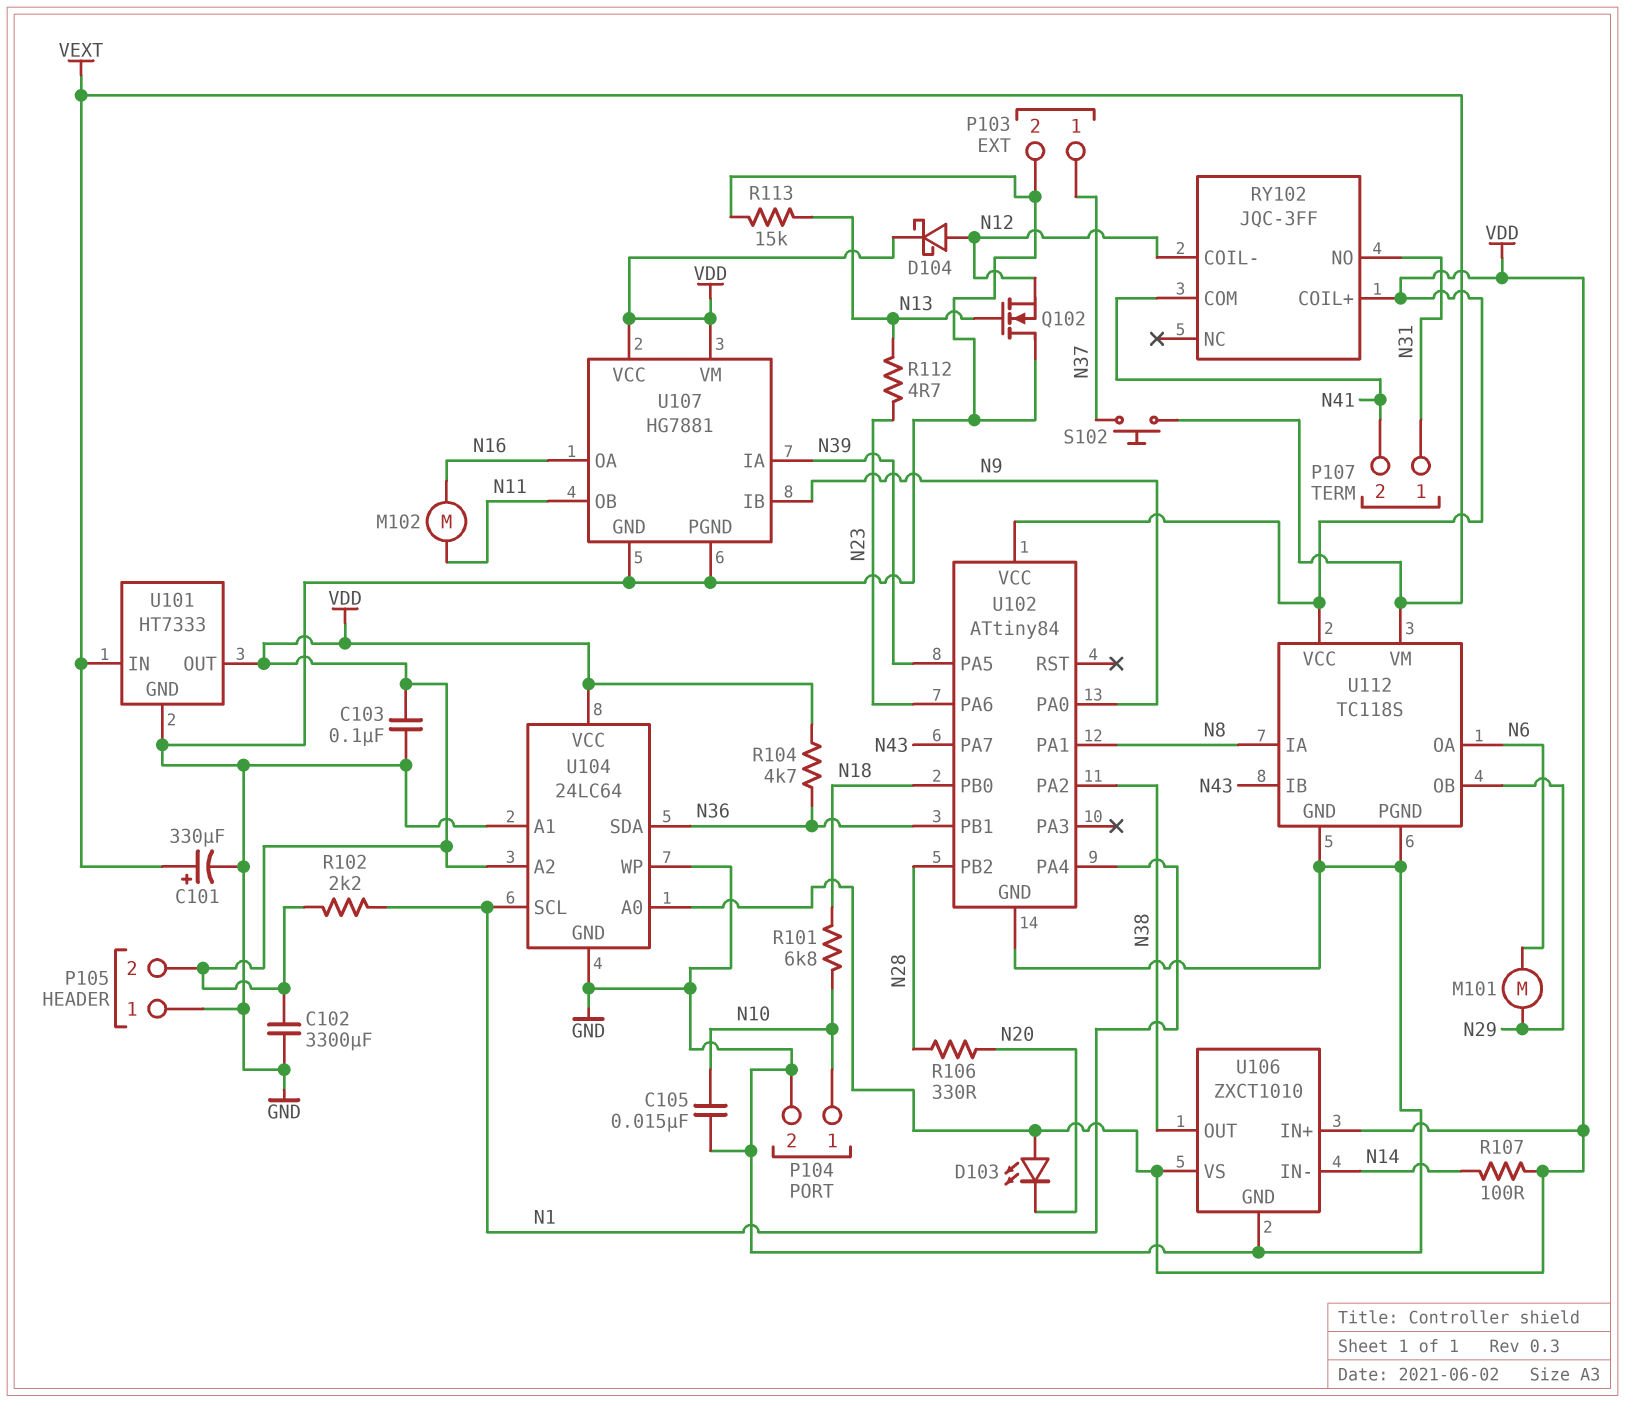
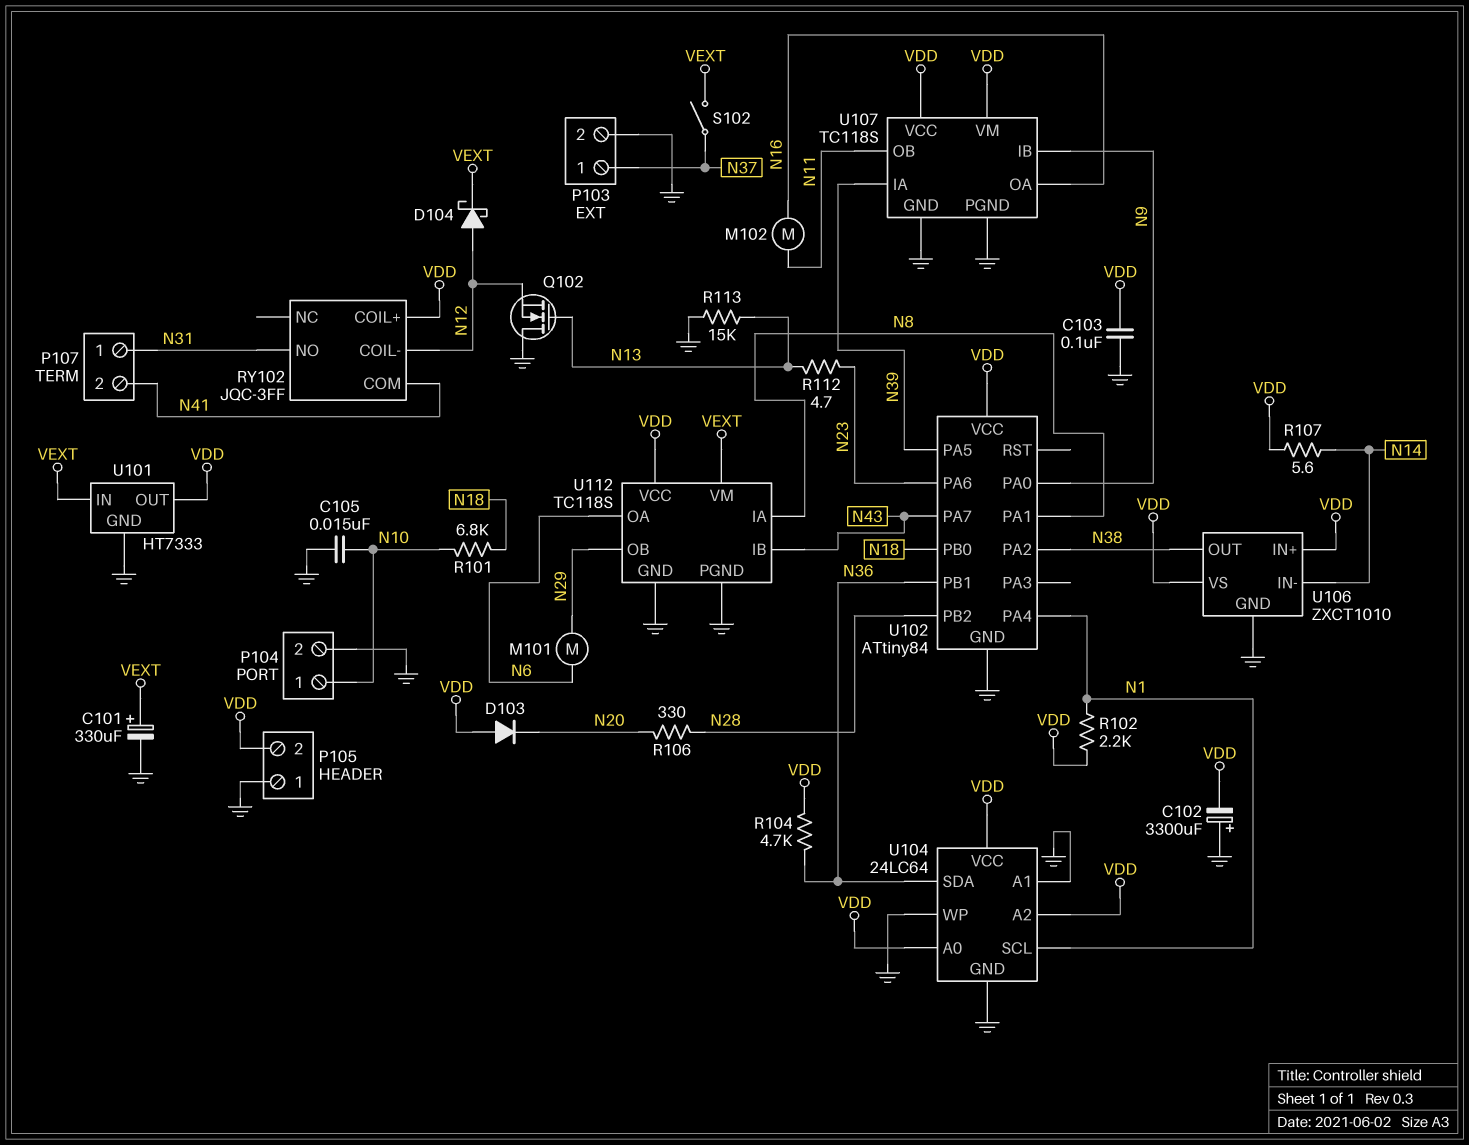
C102: 3300uF (GND, VDD) -> 3300uF (plus GND, minus VDD)
D103: LED (A VDD, K N20) -> diode (A VDD, K N20)
D104: schottky (A N12, K VDD) -> schottky (A N12, K VEXT)
R107: 100 (N14, VDD) -> 5.6 (N14, VDD)
S102: button (N37, VEXT) -> switch (N37, VEXT)
U107: HG7881 -> TC118S

